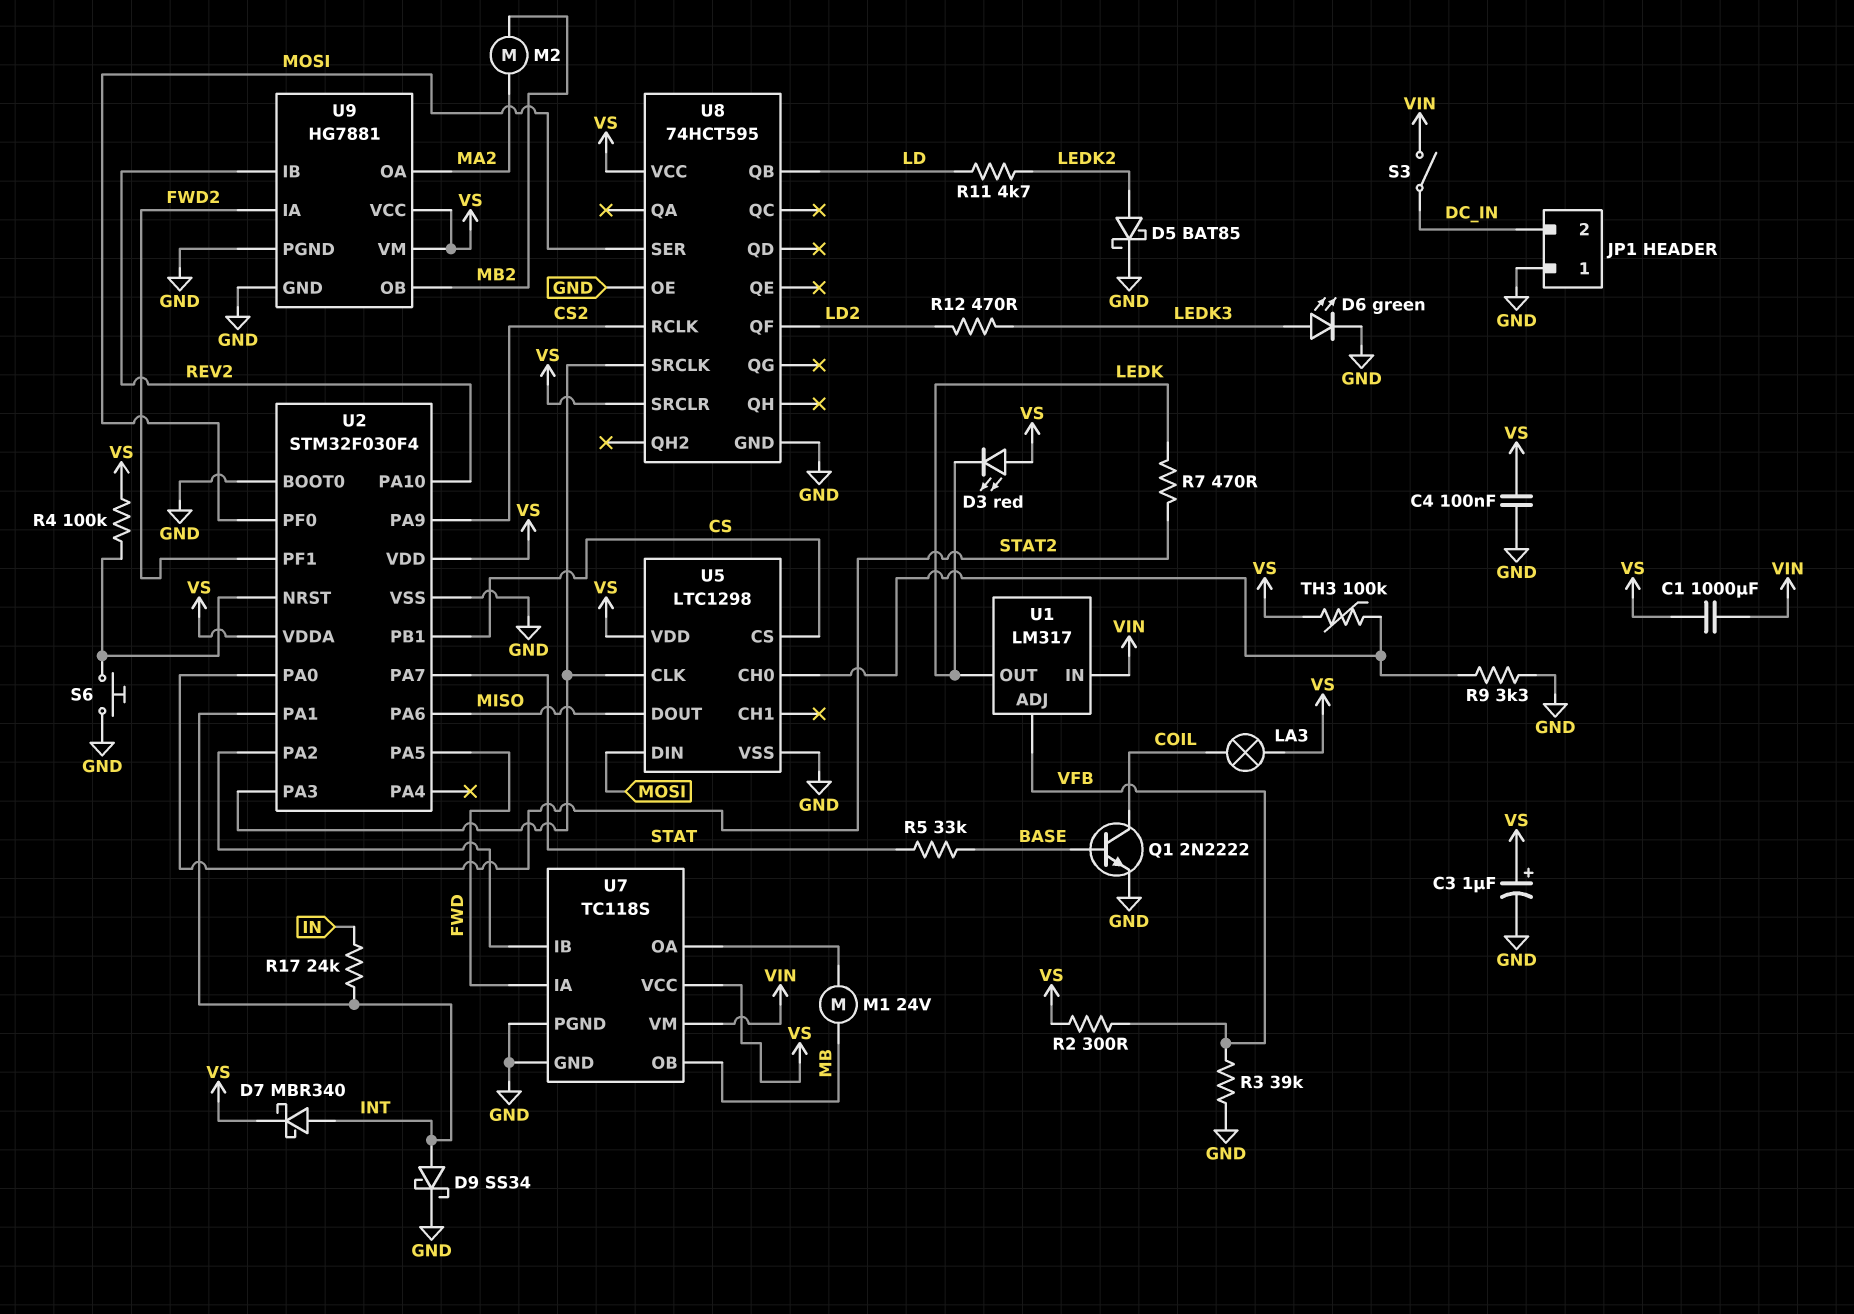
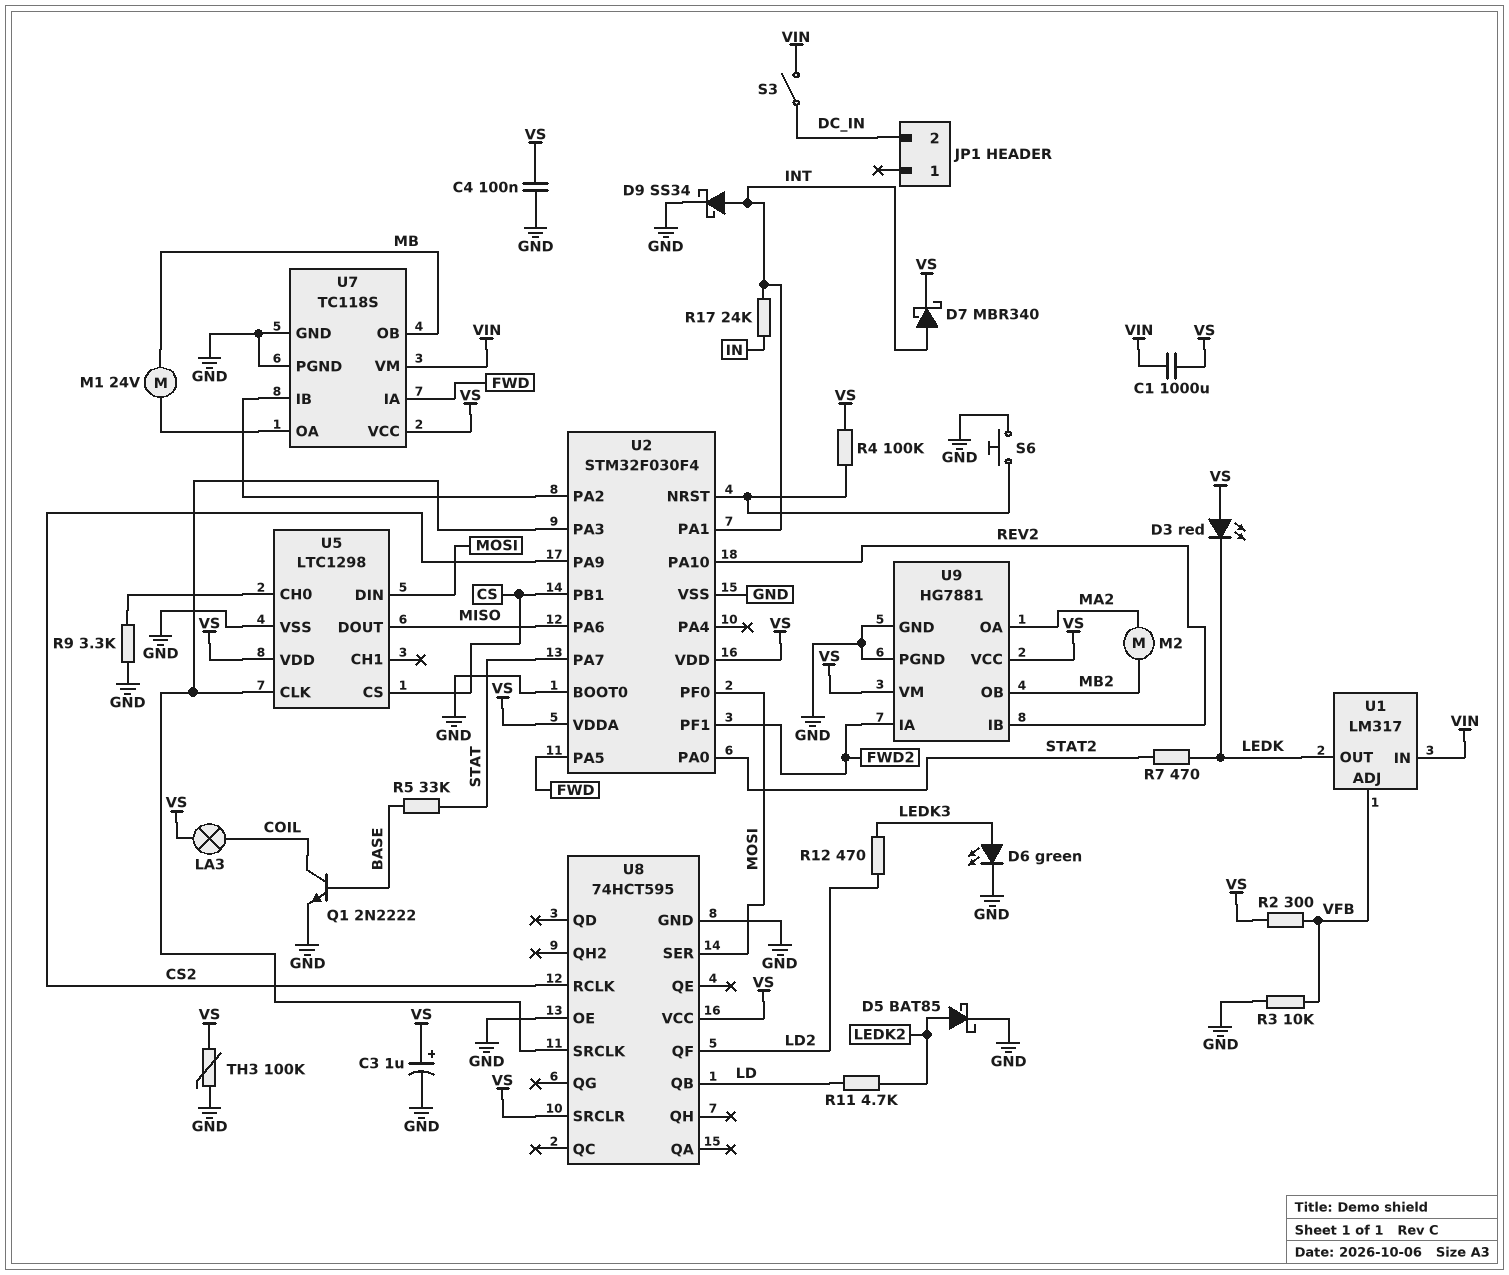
JP1 pin 1: GND -> none
R3: 39k (GND, VFB) -> 10k (GND, VFB)
TH3: 100k (U5/CH0, VS) -> 100k (GND, VS)

